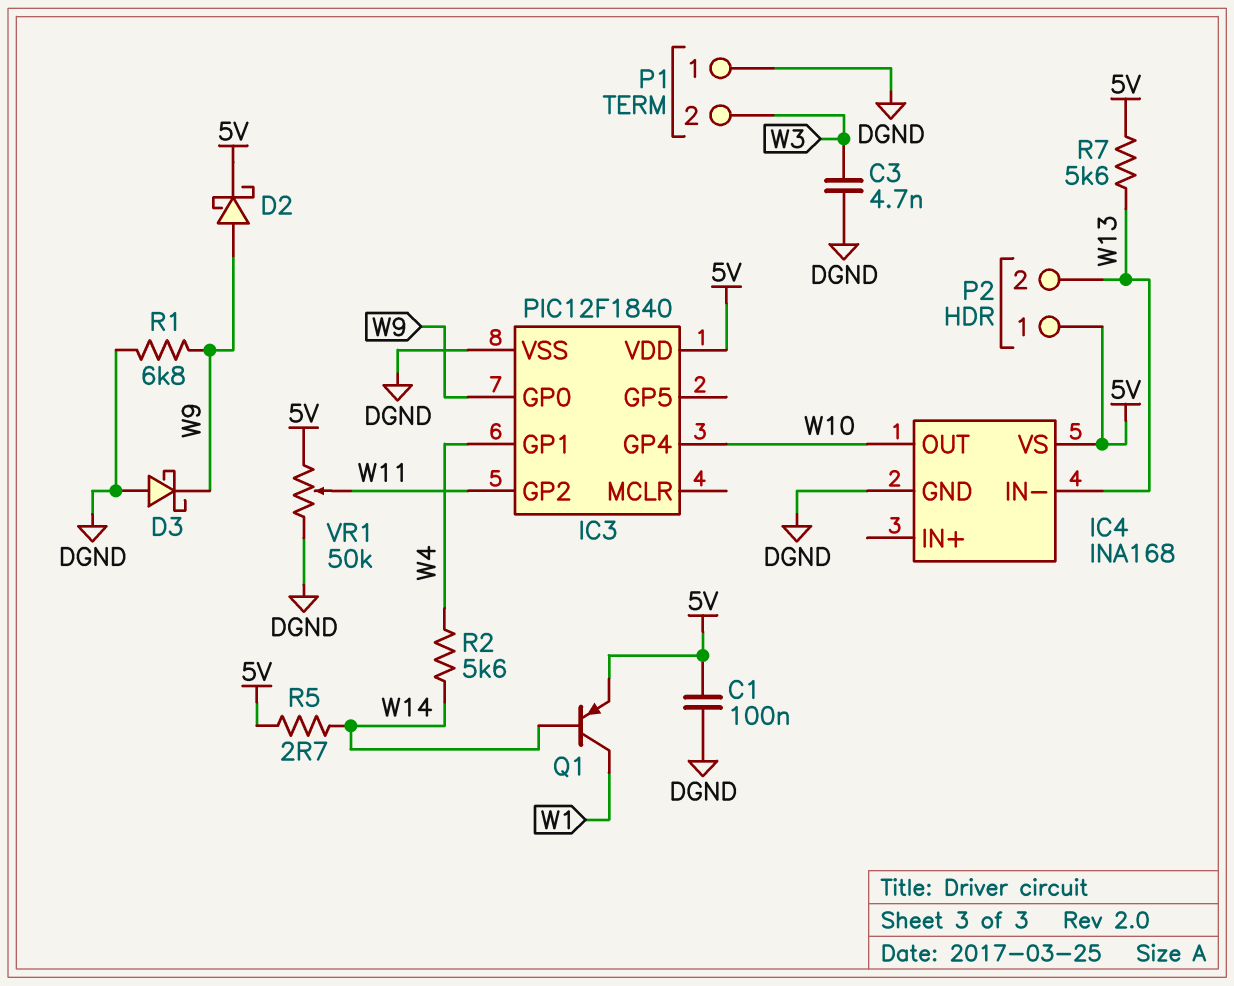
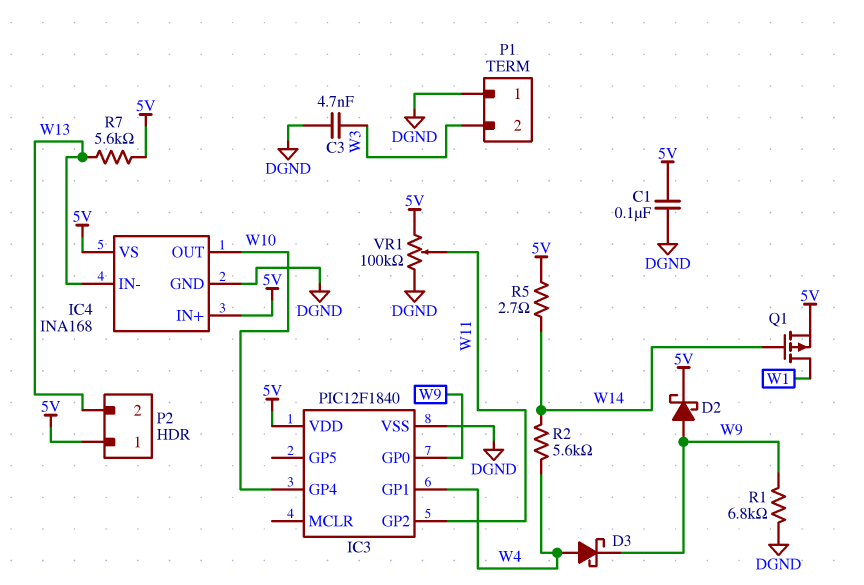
D3: schottky (A DGND, K W9) -> schottky (A W4, K W9)
IC4 pin IN+: none -> 5V
Q1: PNP (B W14, C W1, E 5V) -> PMOS (G W14, D W1, S 5V)
VR1: 50k (5V, DGND, wiper W11) -> 100k (5V, DGND, wiper W11)

